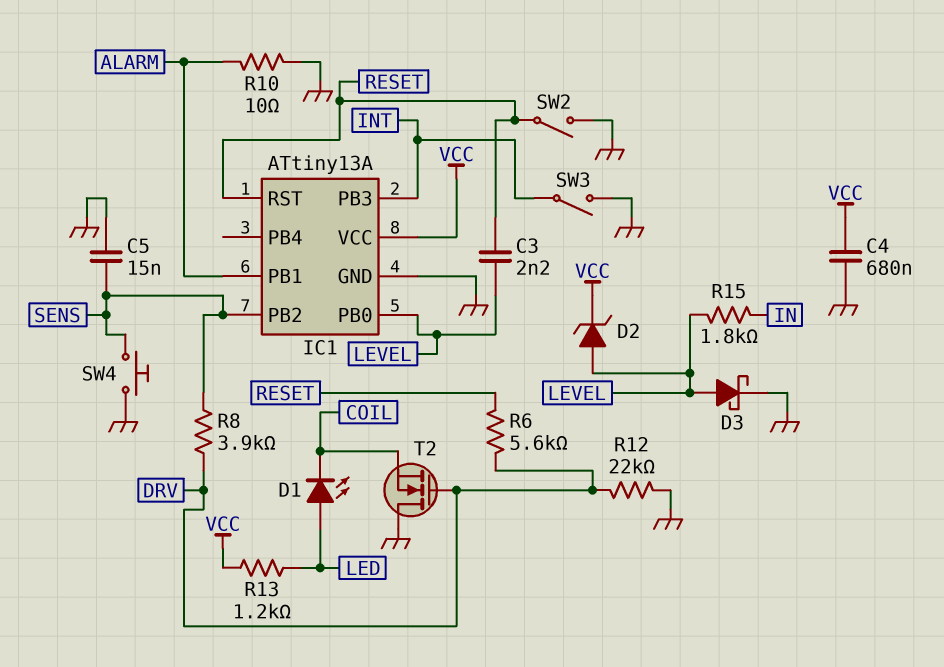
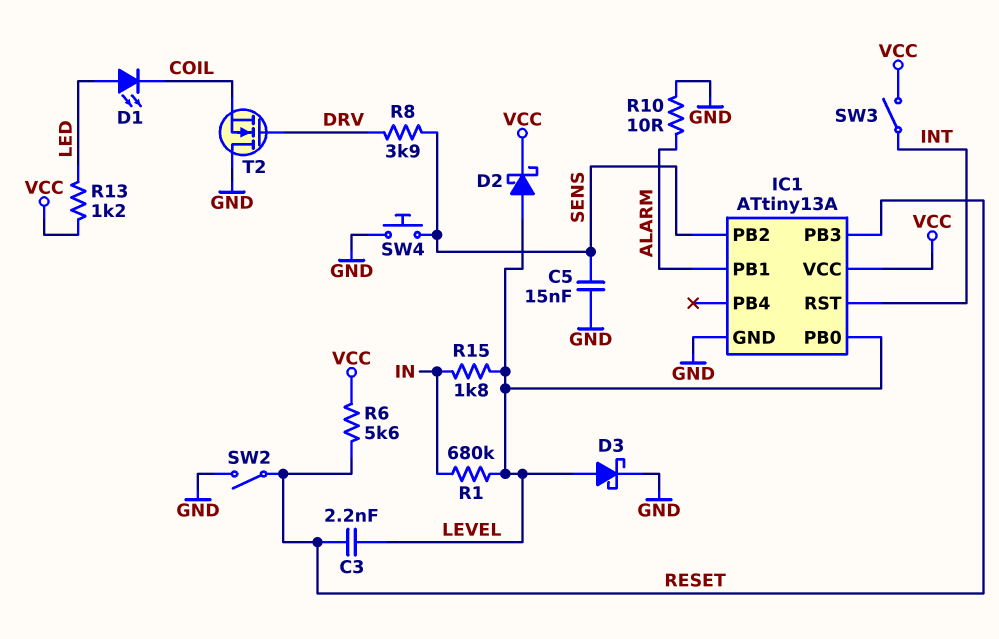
C4: 680nF (GND, VCC) -> none
D2: zener (A LEVEL, K VCC) -> schottky (A LEVEL, K VCC)
IC1 pin PB3: INT -> RESET
IC1 pin RST: RESET -> INT
R1: none -> 680k (IN, LEVEL)
R6: 5.6k (DRV, RESET) -> 5.6k (RESET, VCC)
R12: 22k (DRV, GND) -> none
SW3: switch (GND, INT) -> switch (INT, VCC)

